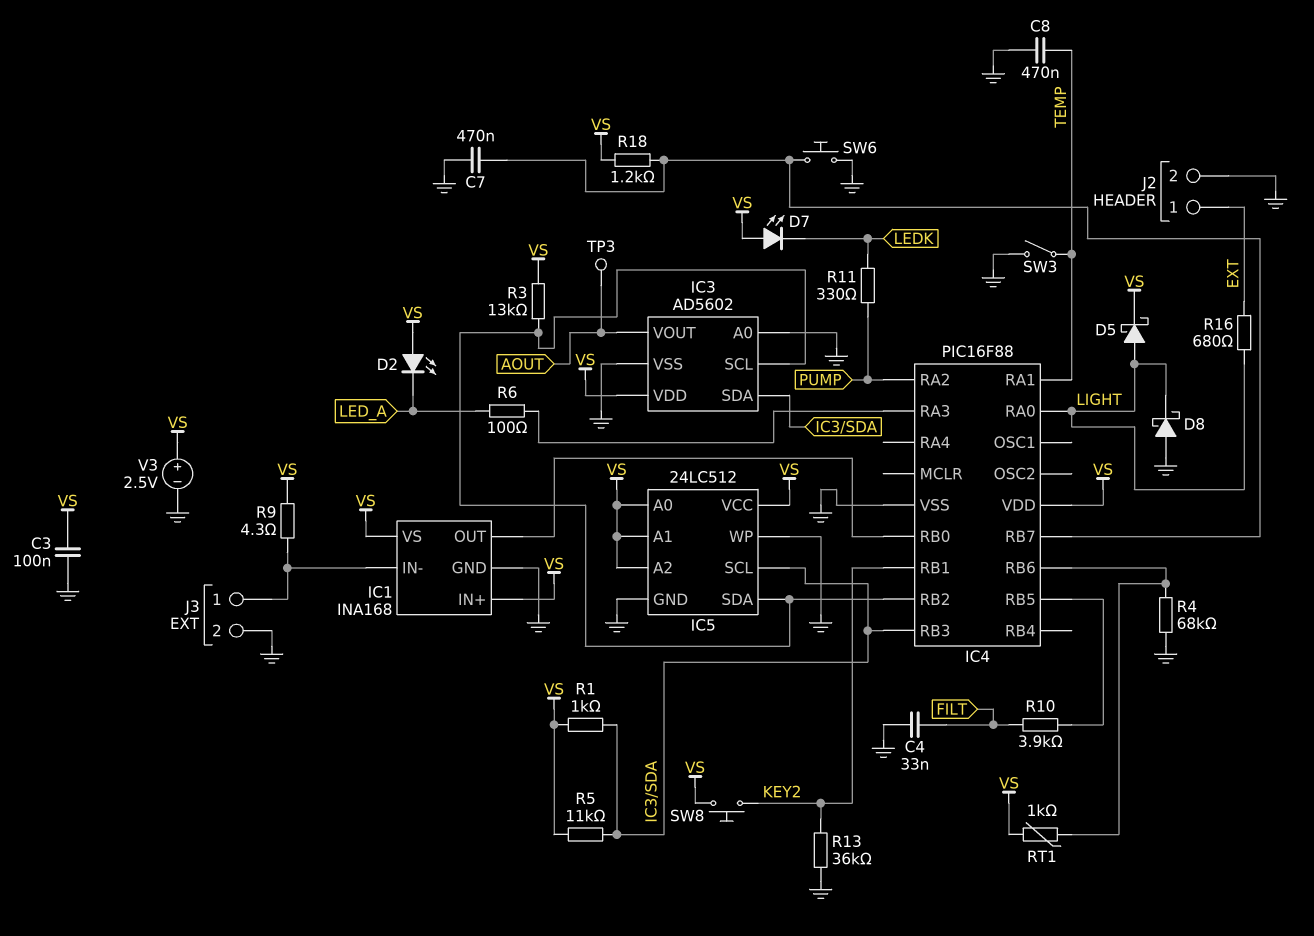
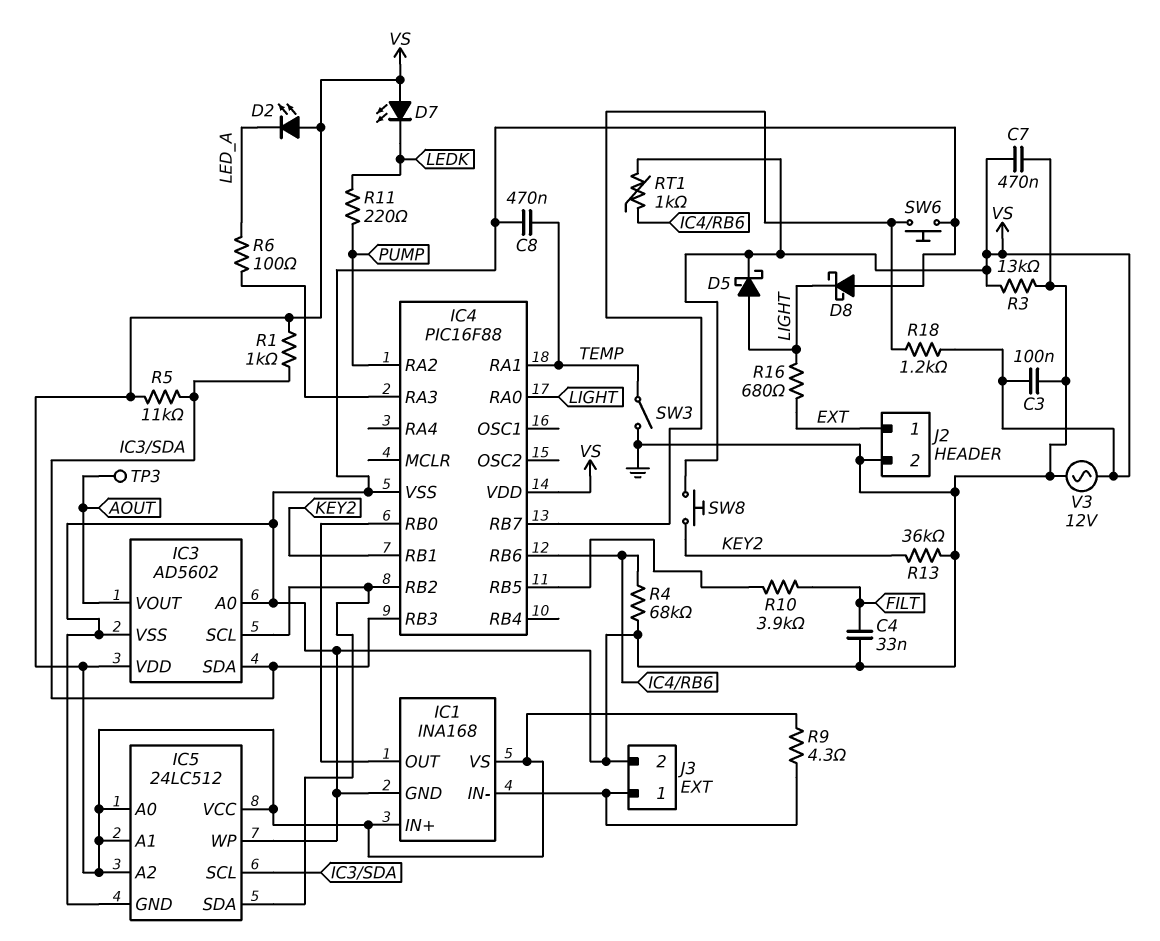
C7: 470nF (GND, IC4/RB7) -> 470nF (GND, VS)
R3: 13k (IC3/SCL, VS) -> 13k (GND, VS)
R11: 330 (LEDK, PUMP) -> 220 (LEDK, PUMP)
V3: 2.5V (plus VS, minus GND) -> AC 12V (GND, VS)

